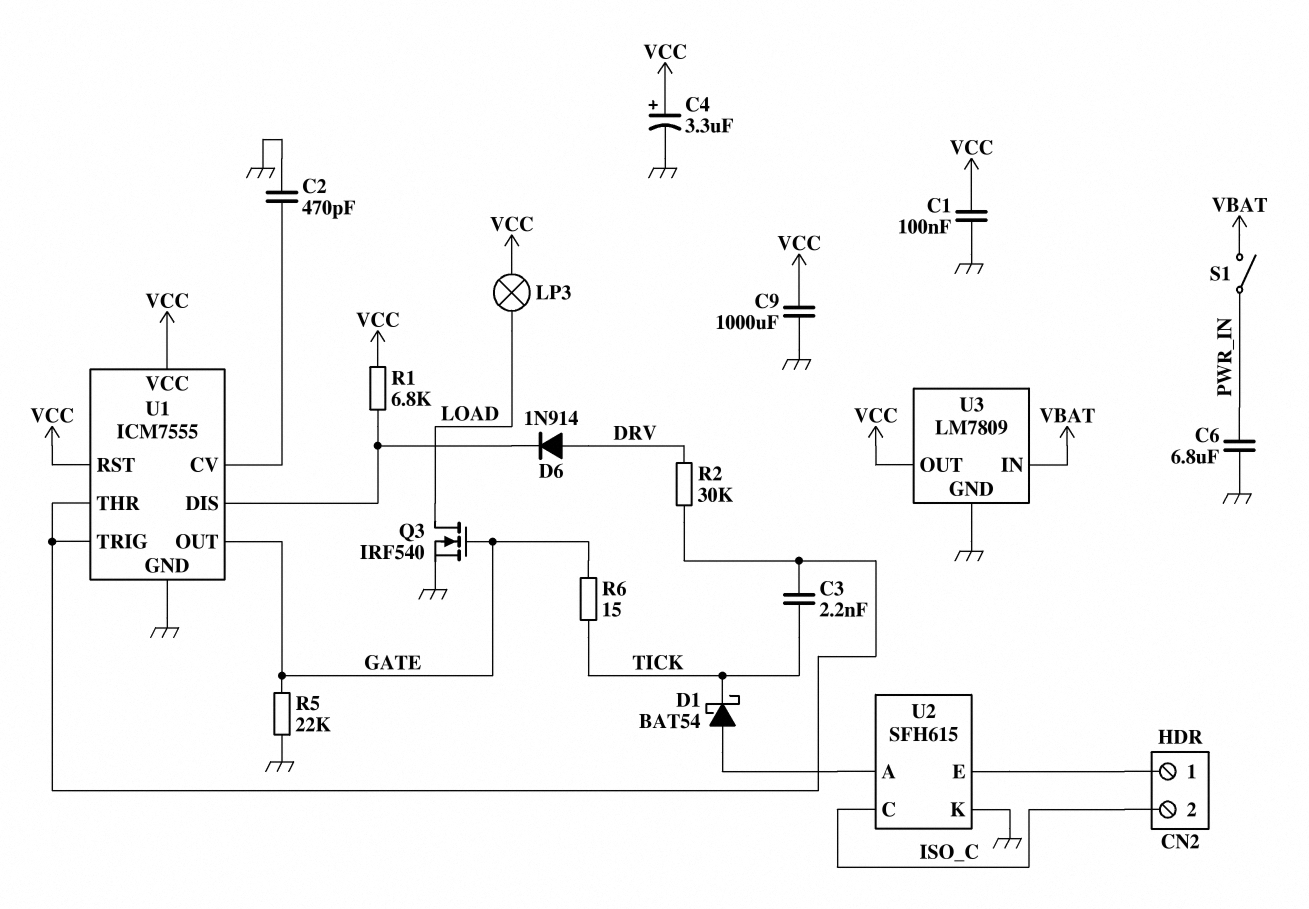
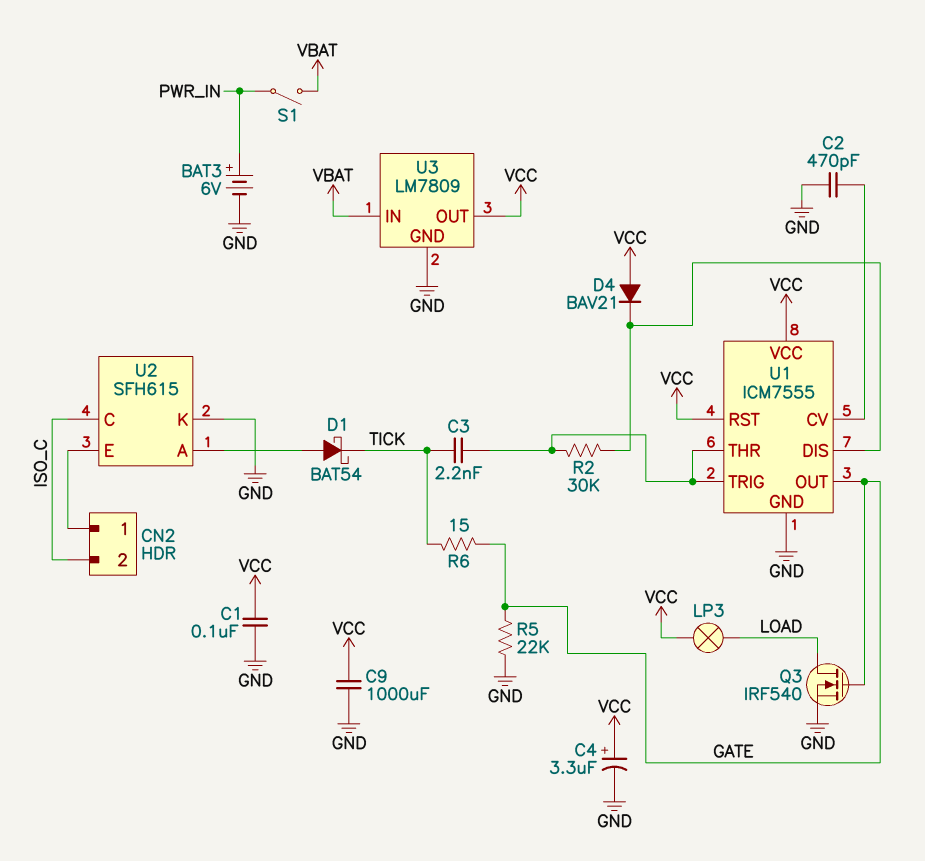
BAT3: none -> 6V (plus PWR_IN, minus GND)
C6: 6.8uF (GND, PWR_IN) -> none
D4: none -> diode BAV21 (A VCC, K U1/DIS)
D6: diode 1N914 (A DRV, K U1/DIS) -> none
R1: 6.8k (U1/DIS, VCC) -> none
R2: 30k (DRV, U1/THR) -> 30k (U1/DIS, U1/THR)

